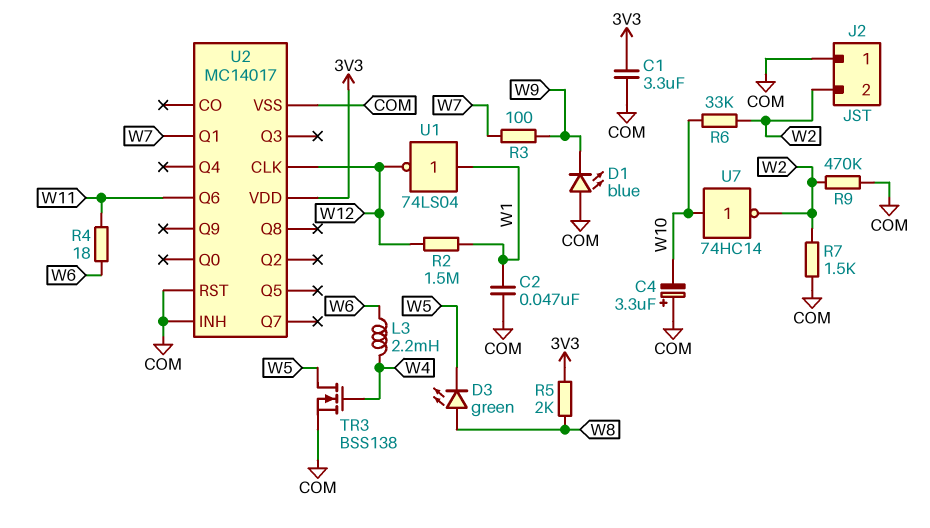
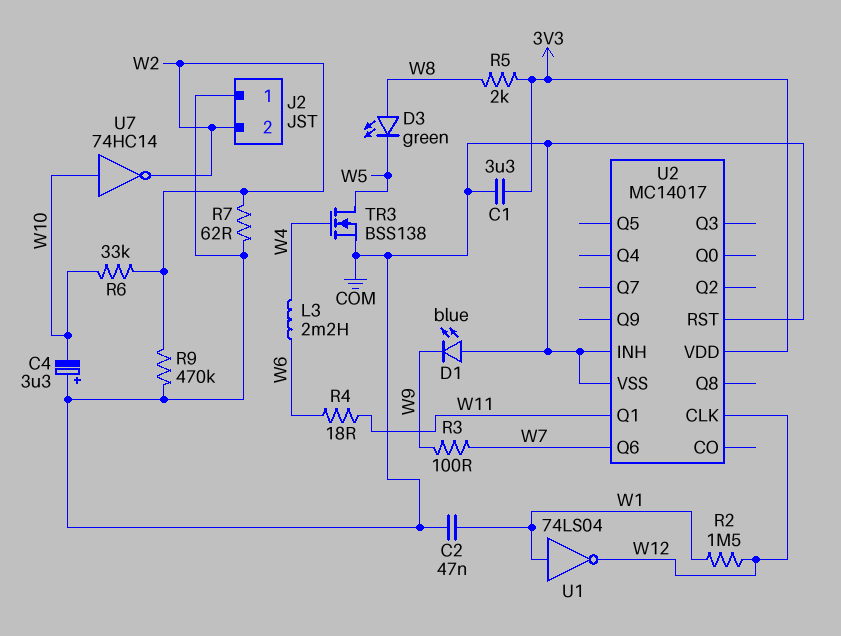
R7: 1.5k (COM, W2) -> 62 (COM, W2)
U2 pin Q1: W7 -> W11
U2 pin Q6: W11 -> W7

